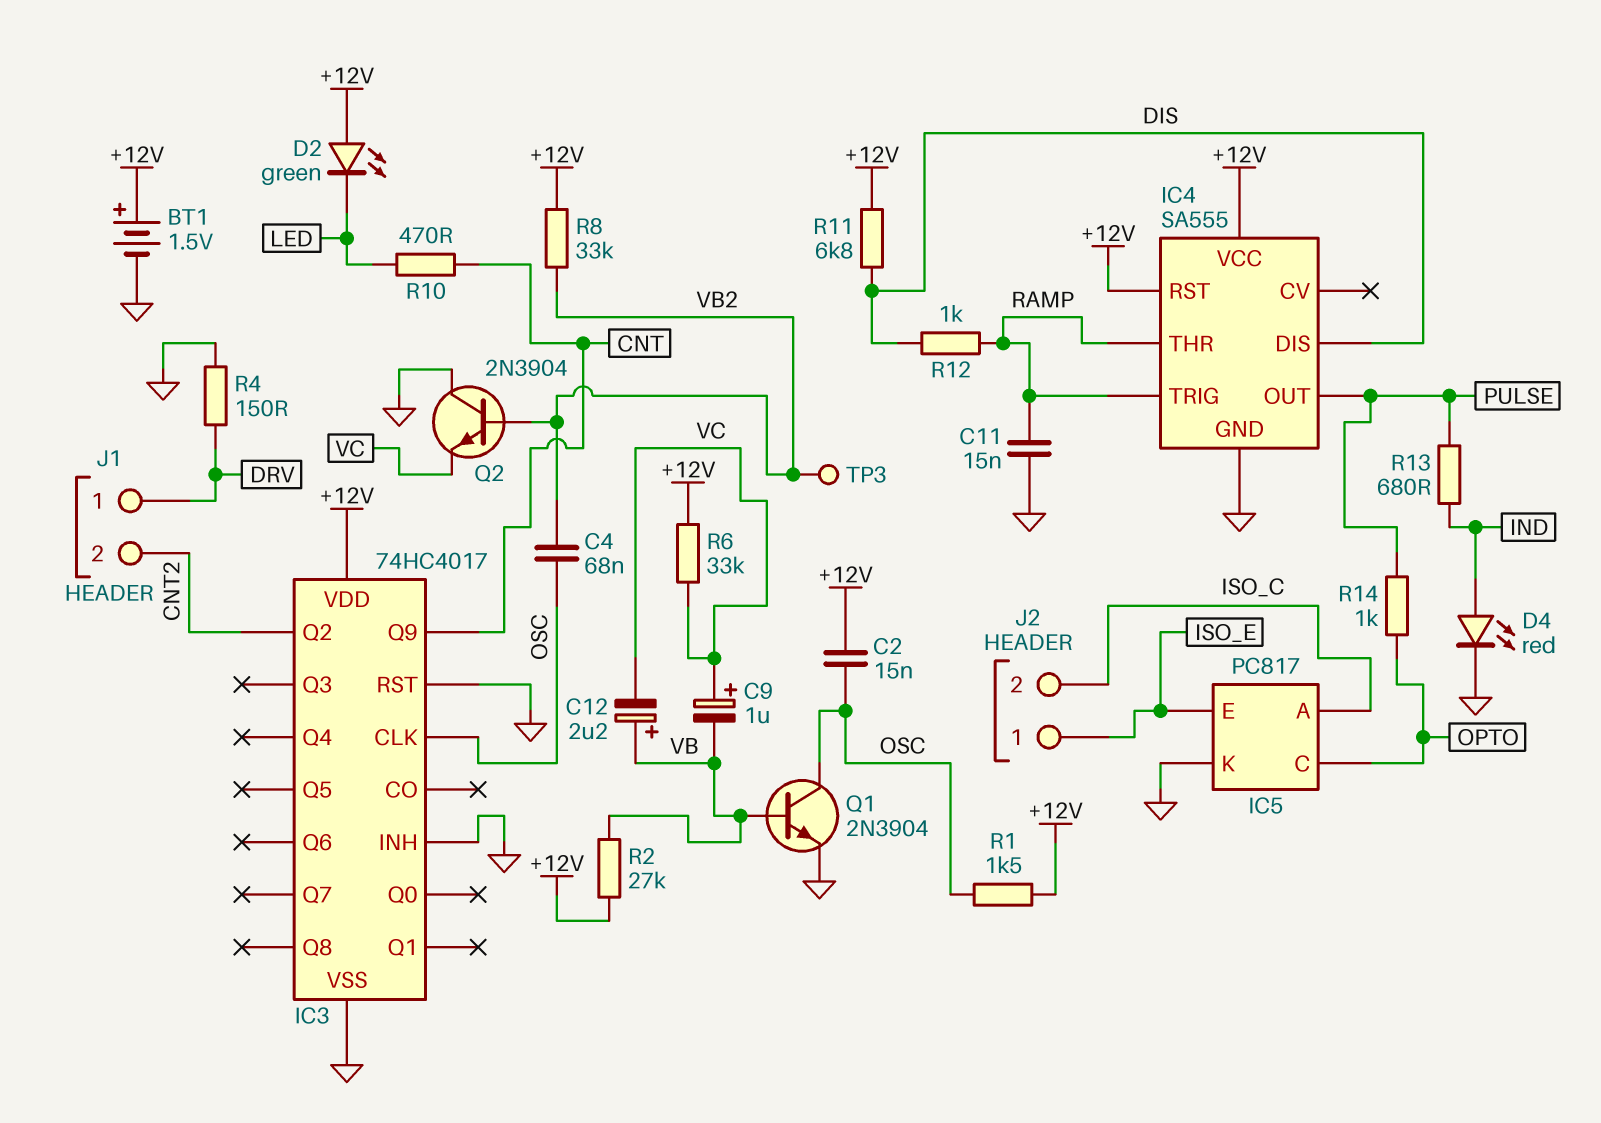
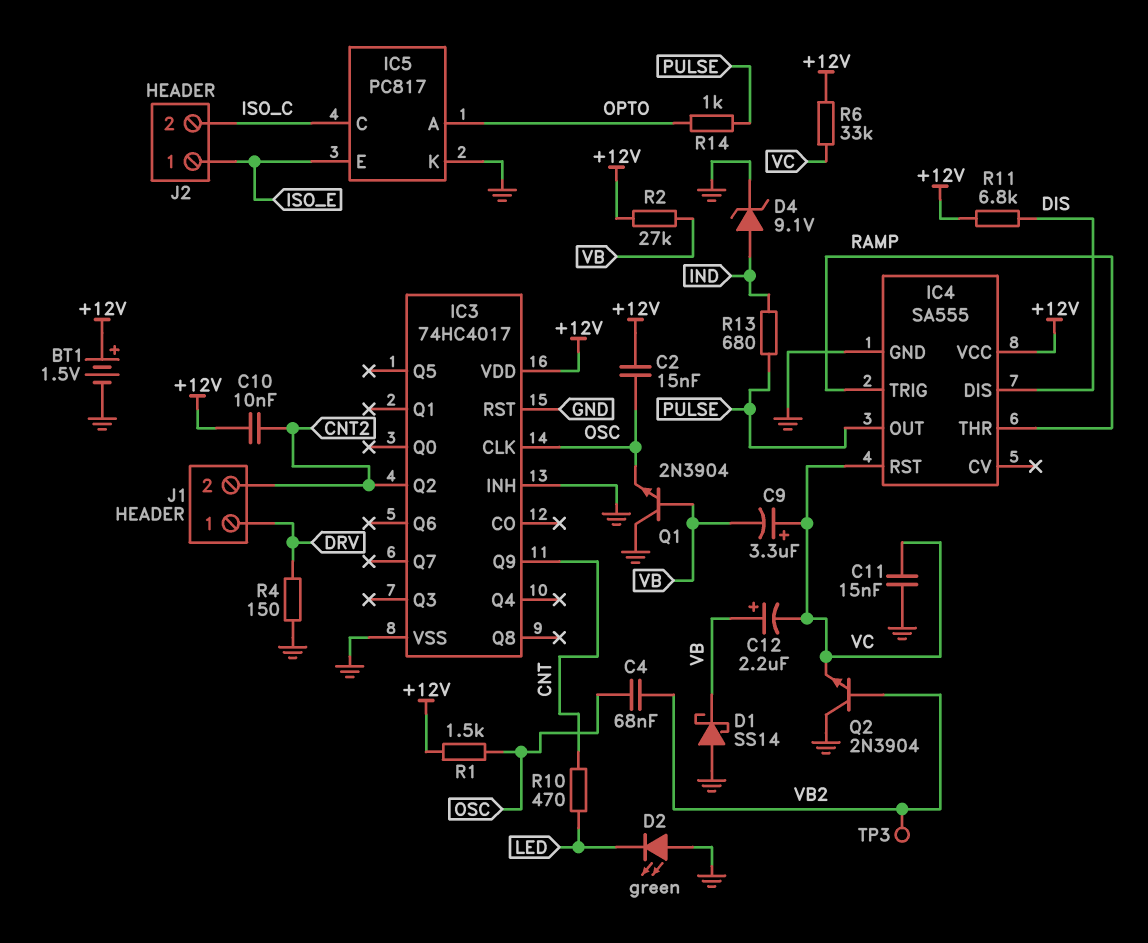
C9: 1uF (plus VC, minus VB) -> 3.3uF (plus VC, minus VB)
C10: none -> 10nF (+12V, CNT2)
C11: 15nF (GND, RAMP) -> 15nF (GND, VC)
D1: none -> schottky SS14 (A GND, K VB)
D2: LED green (A +12V, K LED) -> LED green (A GND, K LED)
D4: LED red (A IND, K GND) -> zener 9.1V (A IND, K GND)
IC4 pin RST: +12V -> VC
IC5 pin A: ISO_C -> OPTO
IC5 pin C: OPTO -> ISO_C
Q1: NPN 2N3904 (B VB, C OSC, E GND) -> NPN 2N3904 (B VB, C GND, E OSC)
R8: 33k (+12V, VB2) -> none
R12: 1k (DIS, RAMP) -> none

